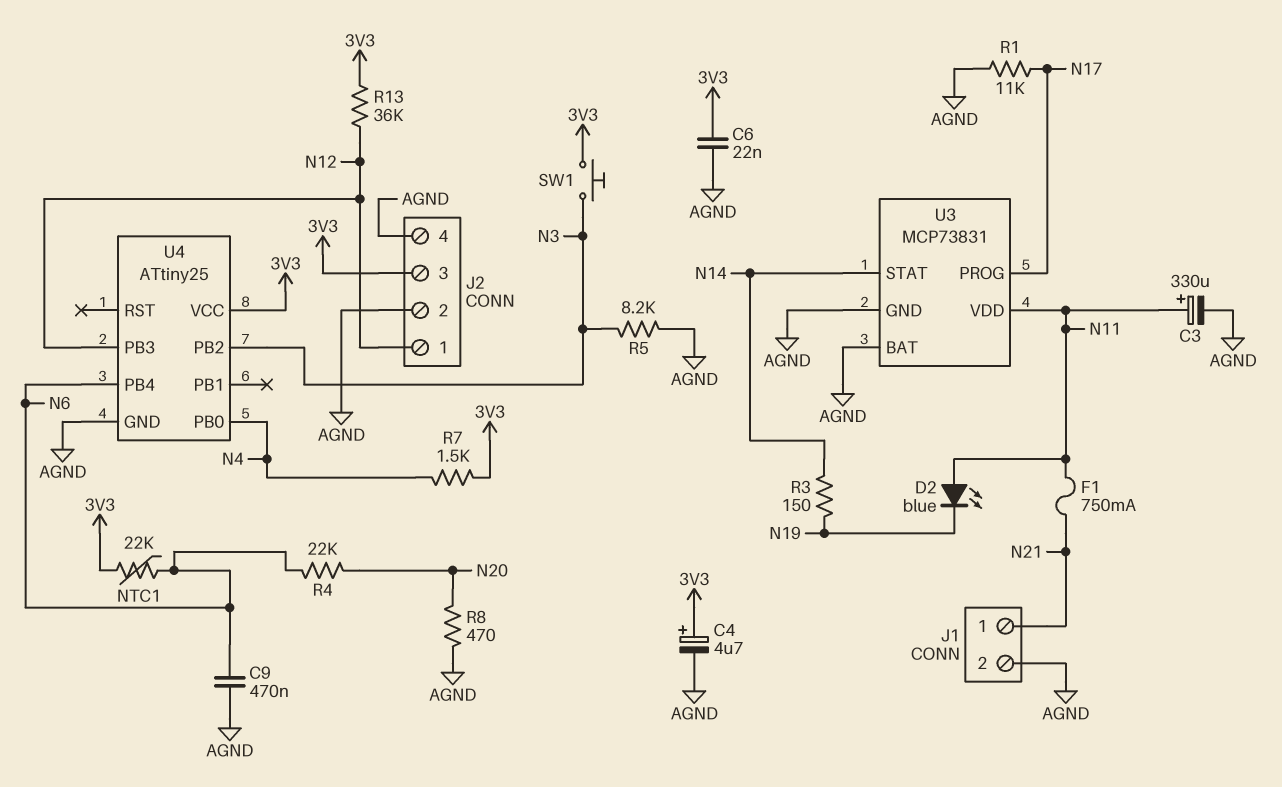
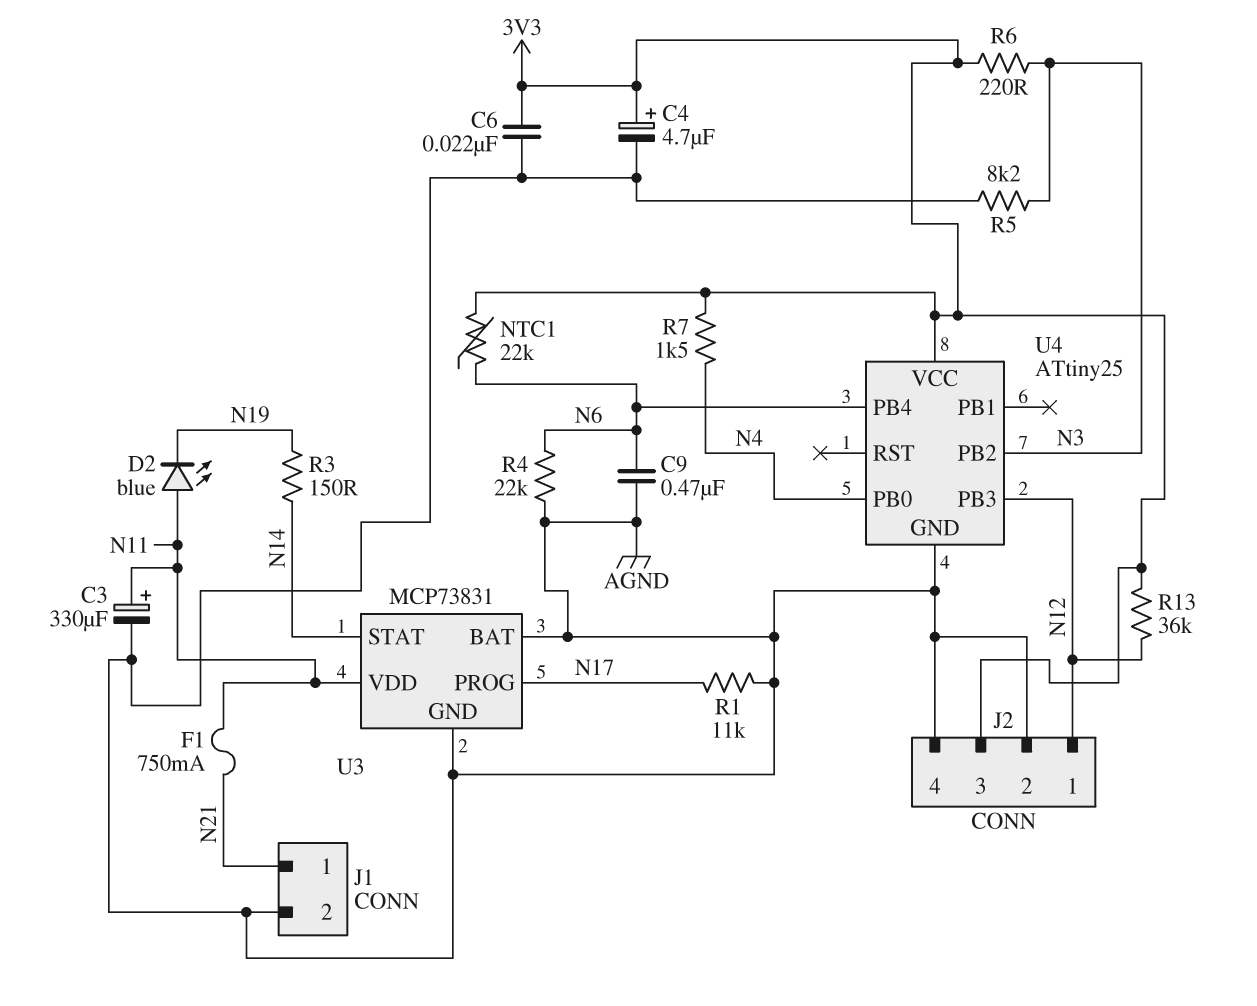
R4: 22k (N6, N20) -> 22k (AGND, N6)
R6: none -> 220 (3V3, N3)
R8: 470 (AGND, N20) -> none
SW1: button (3V3, N3) -> none

